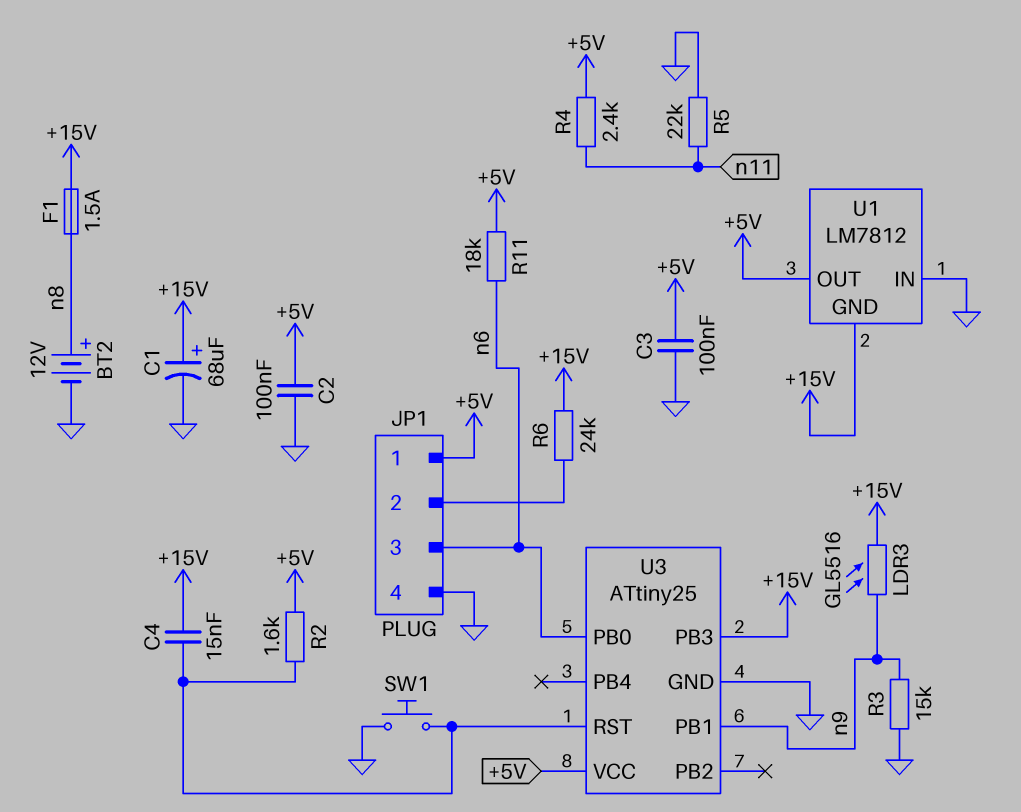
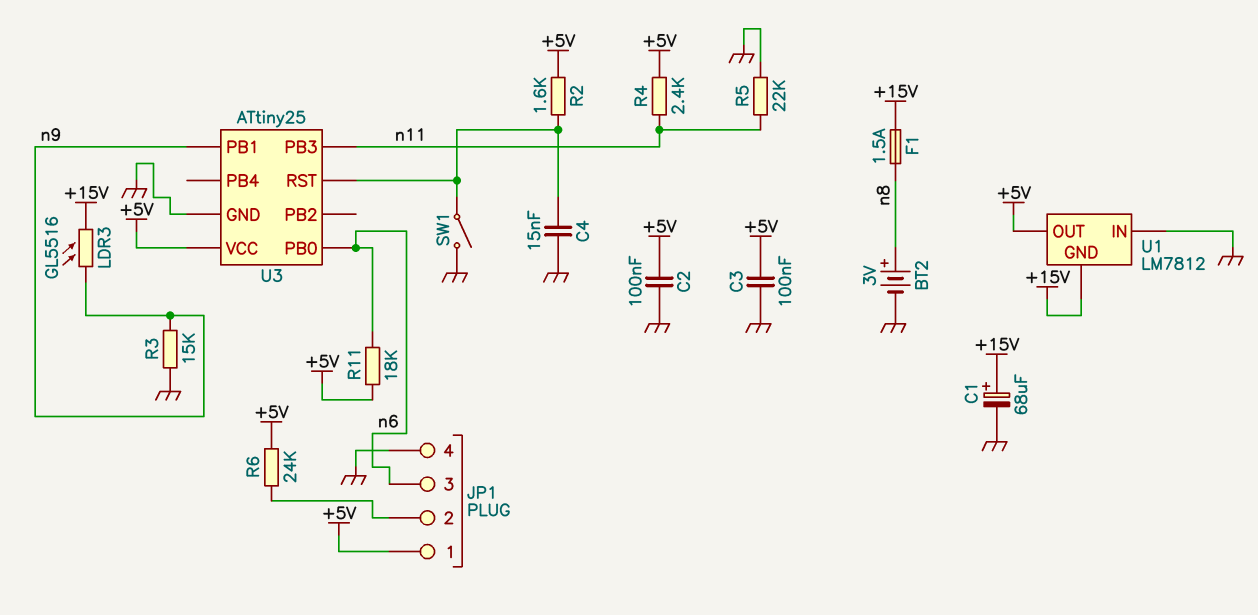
BT2: 12V (plus n8, minus GND) -> 3V (plus n8, minus GND)
C4: 15nF (+15V, U3/RST) -> 15nF (GND, U3/RST)
R6: 24k (+15V, JP1/2) -> 24k (+5V, JP1/2)
SW1: button (GND, U3/RST) -> switch (GND, U3/RST)
U3 pin PB3: +15V -> n11

